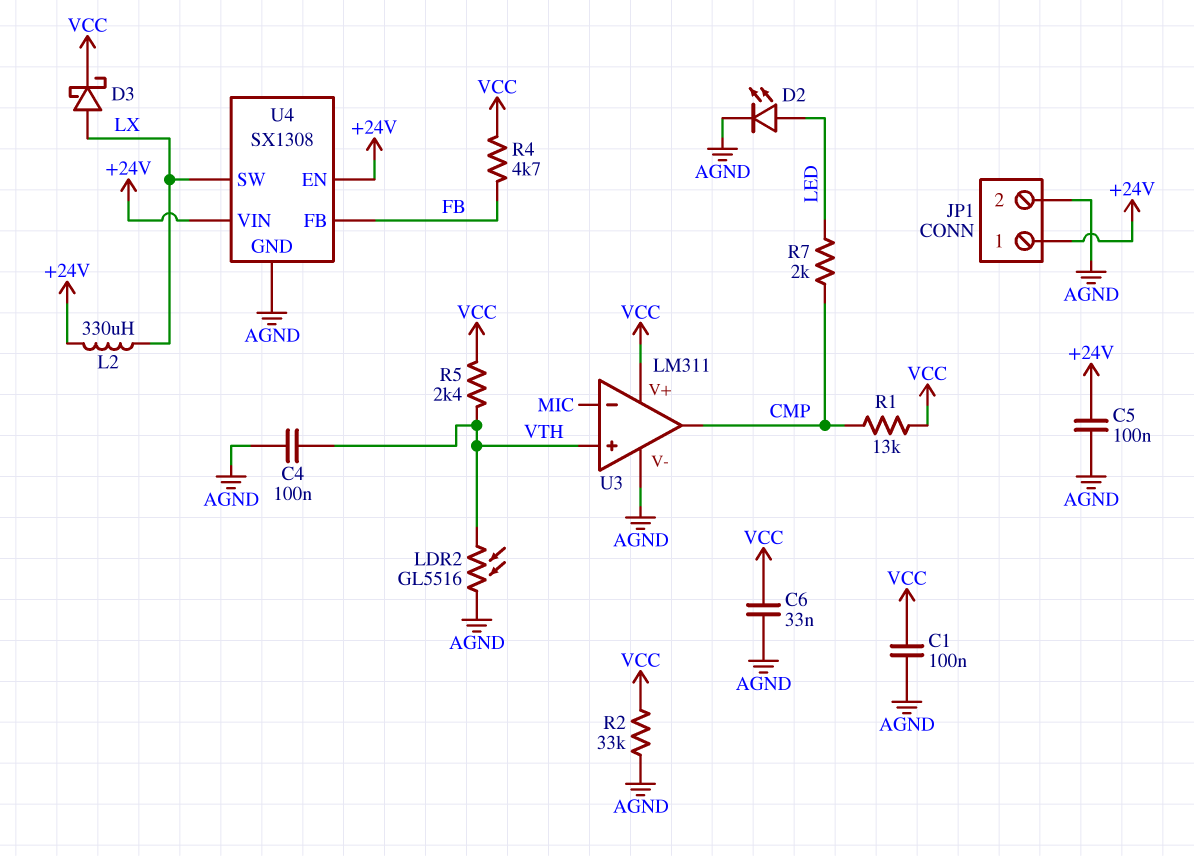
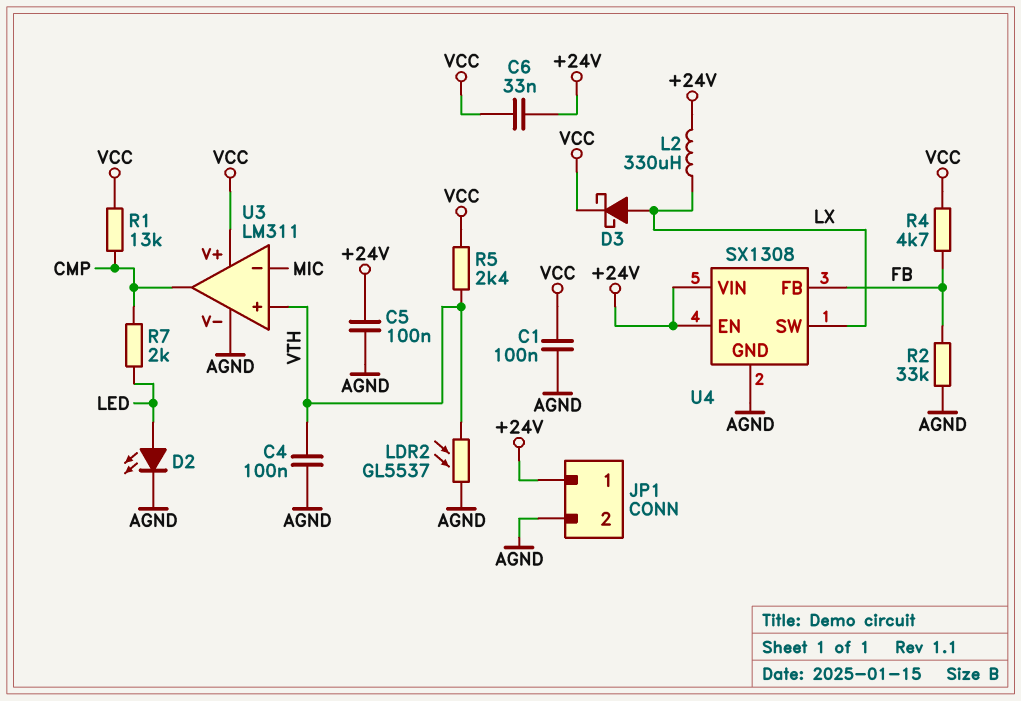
C6: 33nF (AGND, VCC) -> 33nF (+24V, VCC)
LDR2: GL5516 (AGND, VTH) -> GL5537 (AGND, VTH)
R2: 33k (AGND, VCC) -> 33k (AGND, FB)

